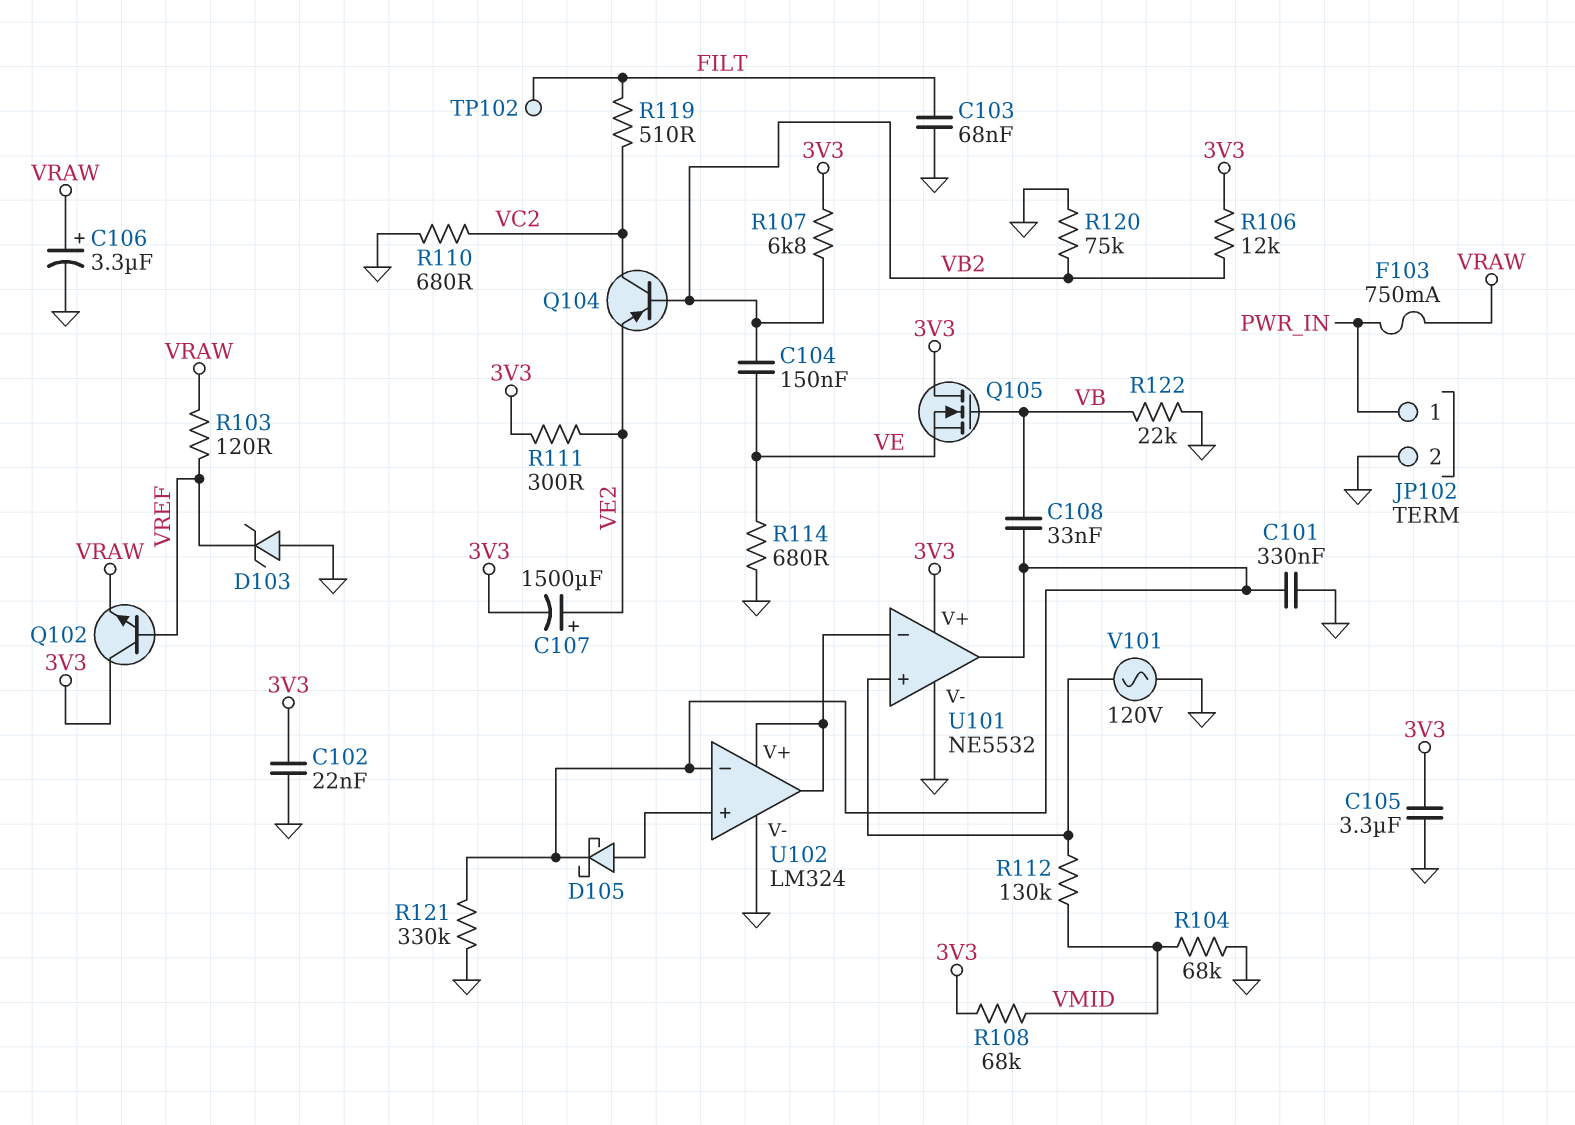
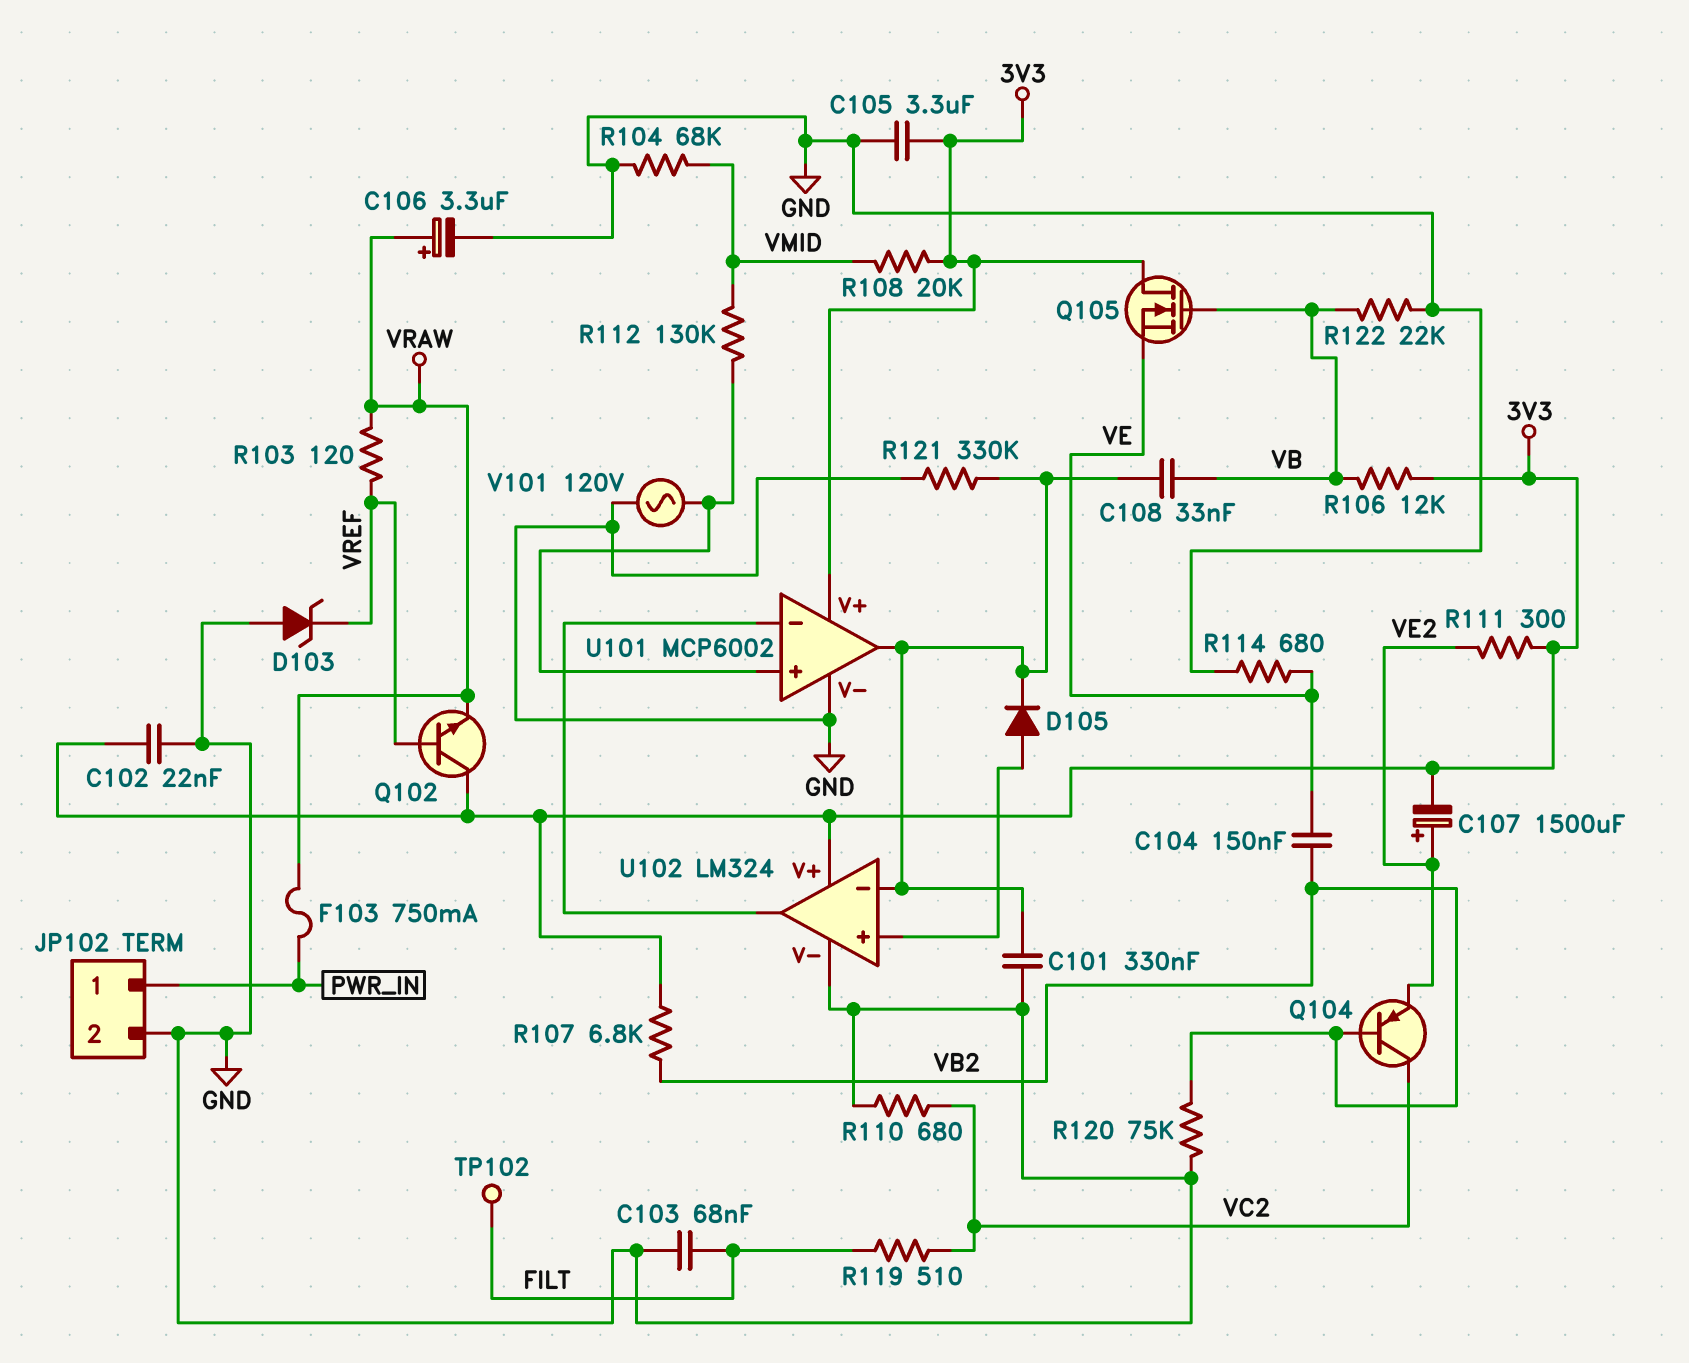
D105: schottky (A U102/in+, K U101/out) -> diode (A U102/in+, K U101/out)
R106: 12k (3V3, VB2) -> 12k (3V3, VB)
R108: 68k (3V3, VMID) -> 20k (3V3, VMID)
U101: NE5532 -> MCP6002
U102 pin V+: U101/in- -> 3V3

